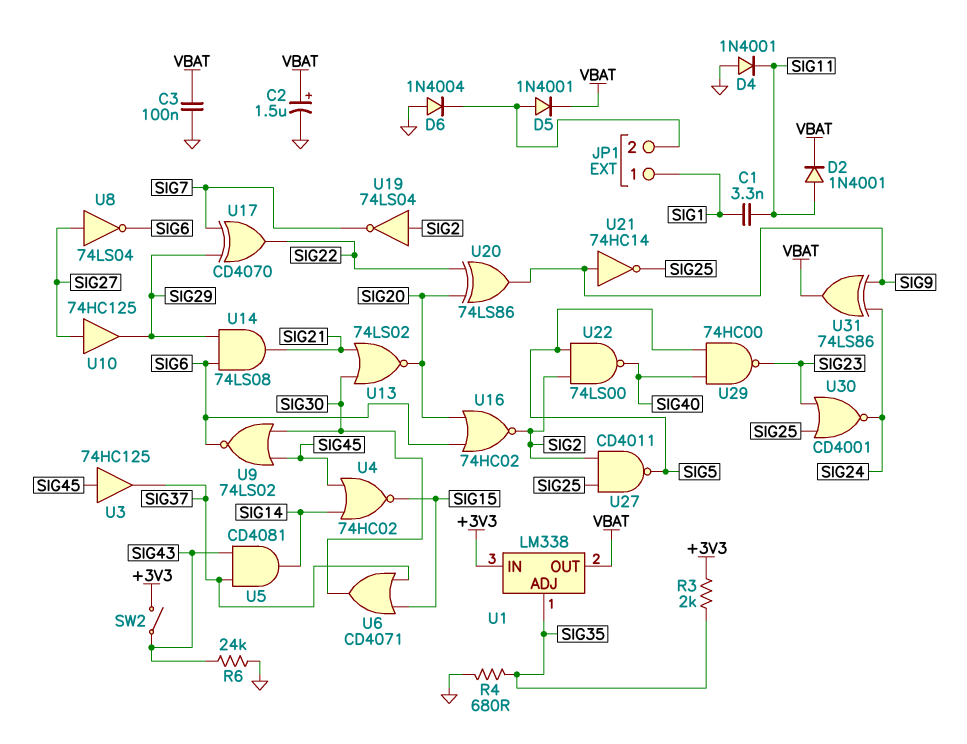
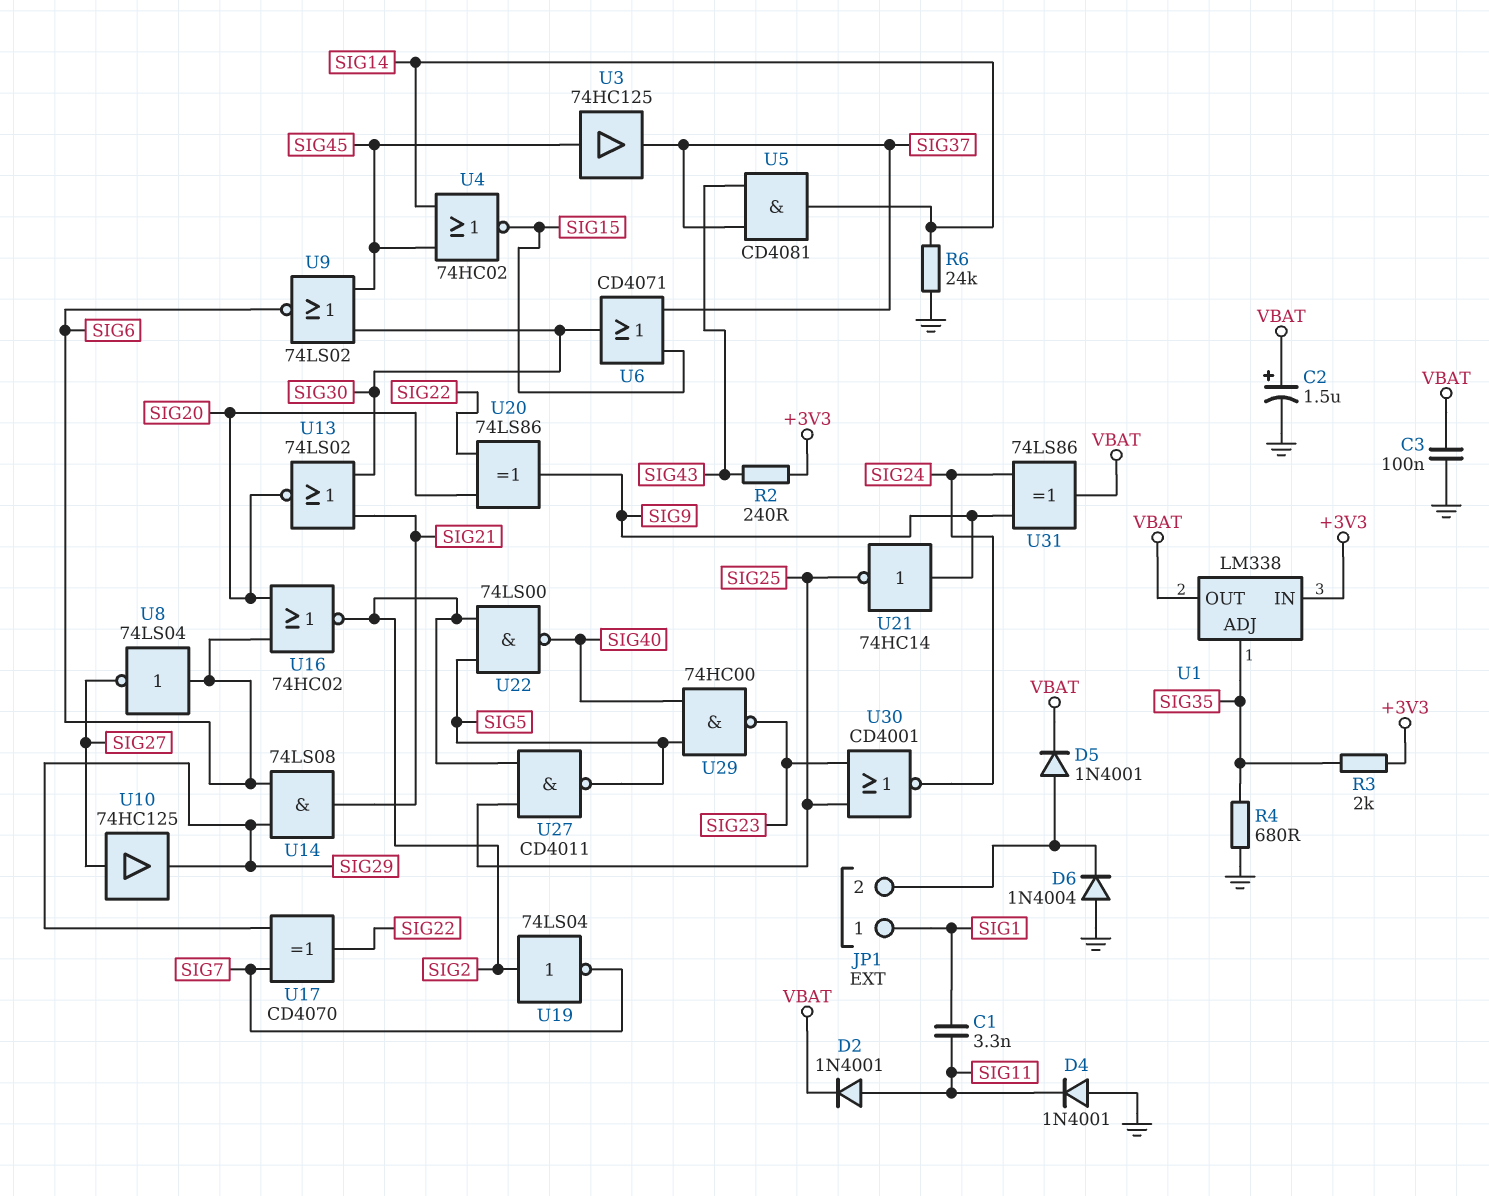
R2: none -> 240 (+3V3, SIG43)
R6: 24k (GND, SIG43) -> 24k (GND, SIG14)
SW2: switch (+3V3, SIG43) -> none
U8: NOT 74LS04 (in SIG27, out SIG6) -> NOT 74LS04 (in SIG6, out SIG27)

